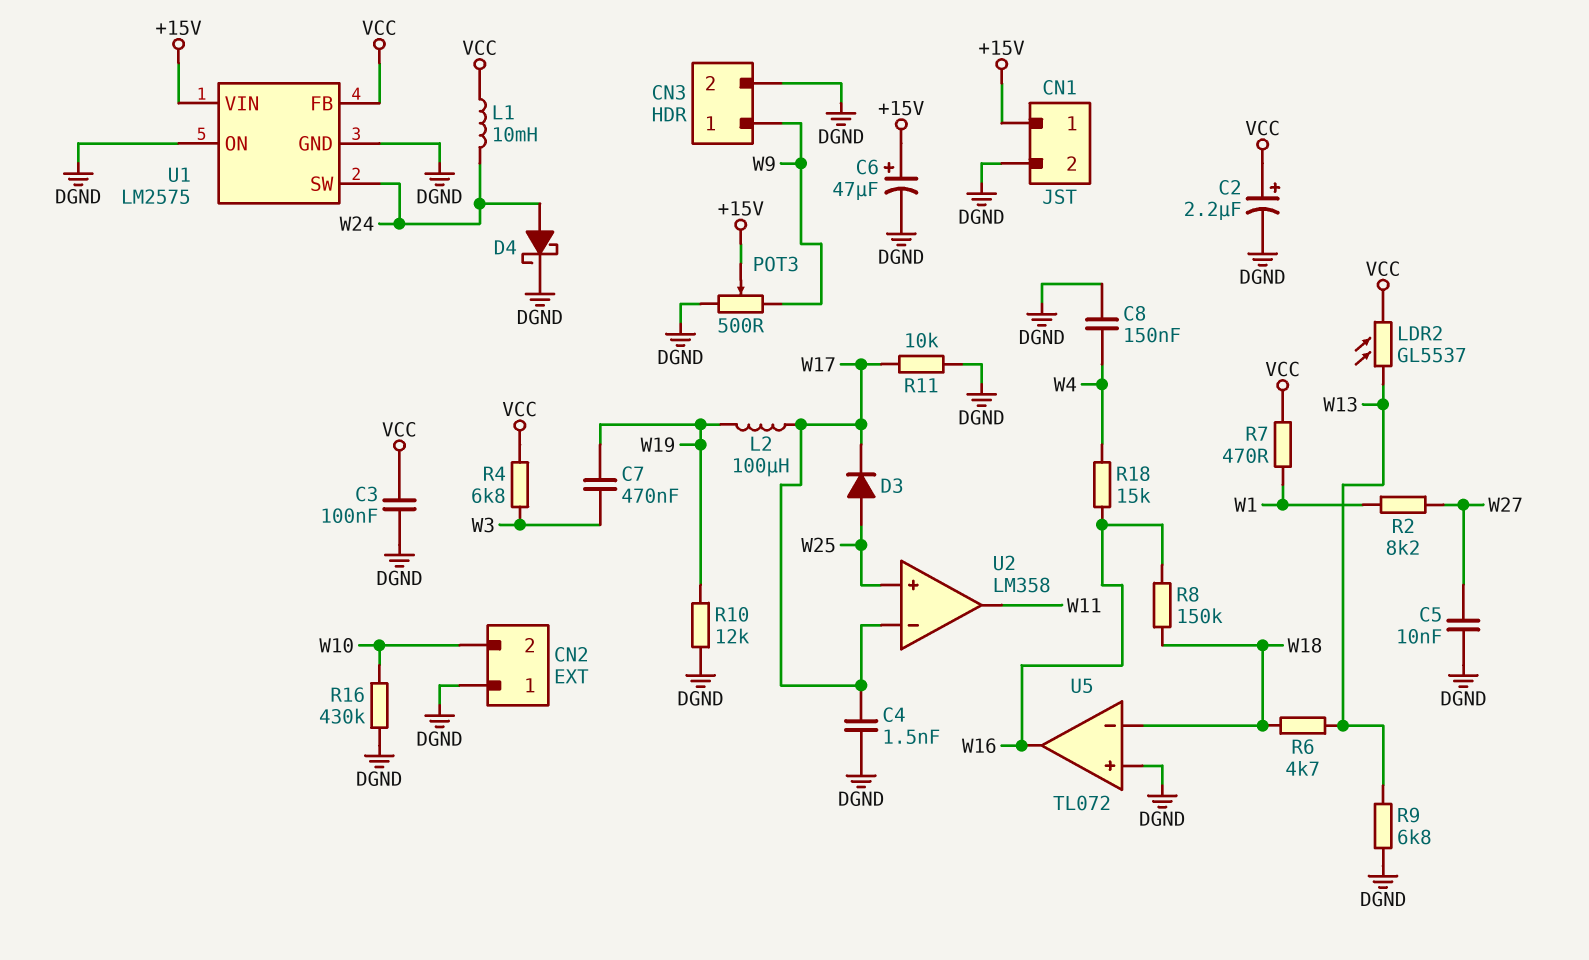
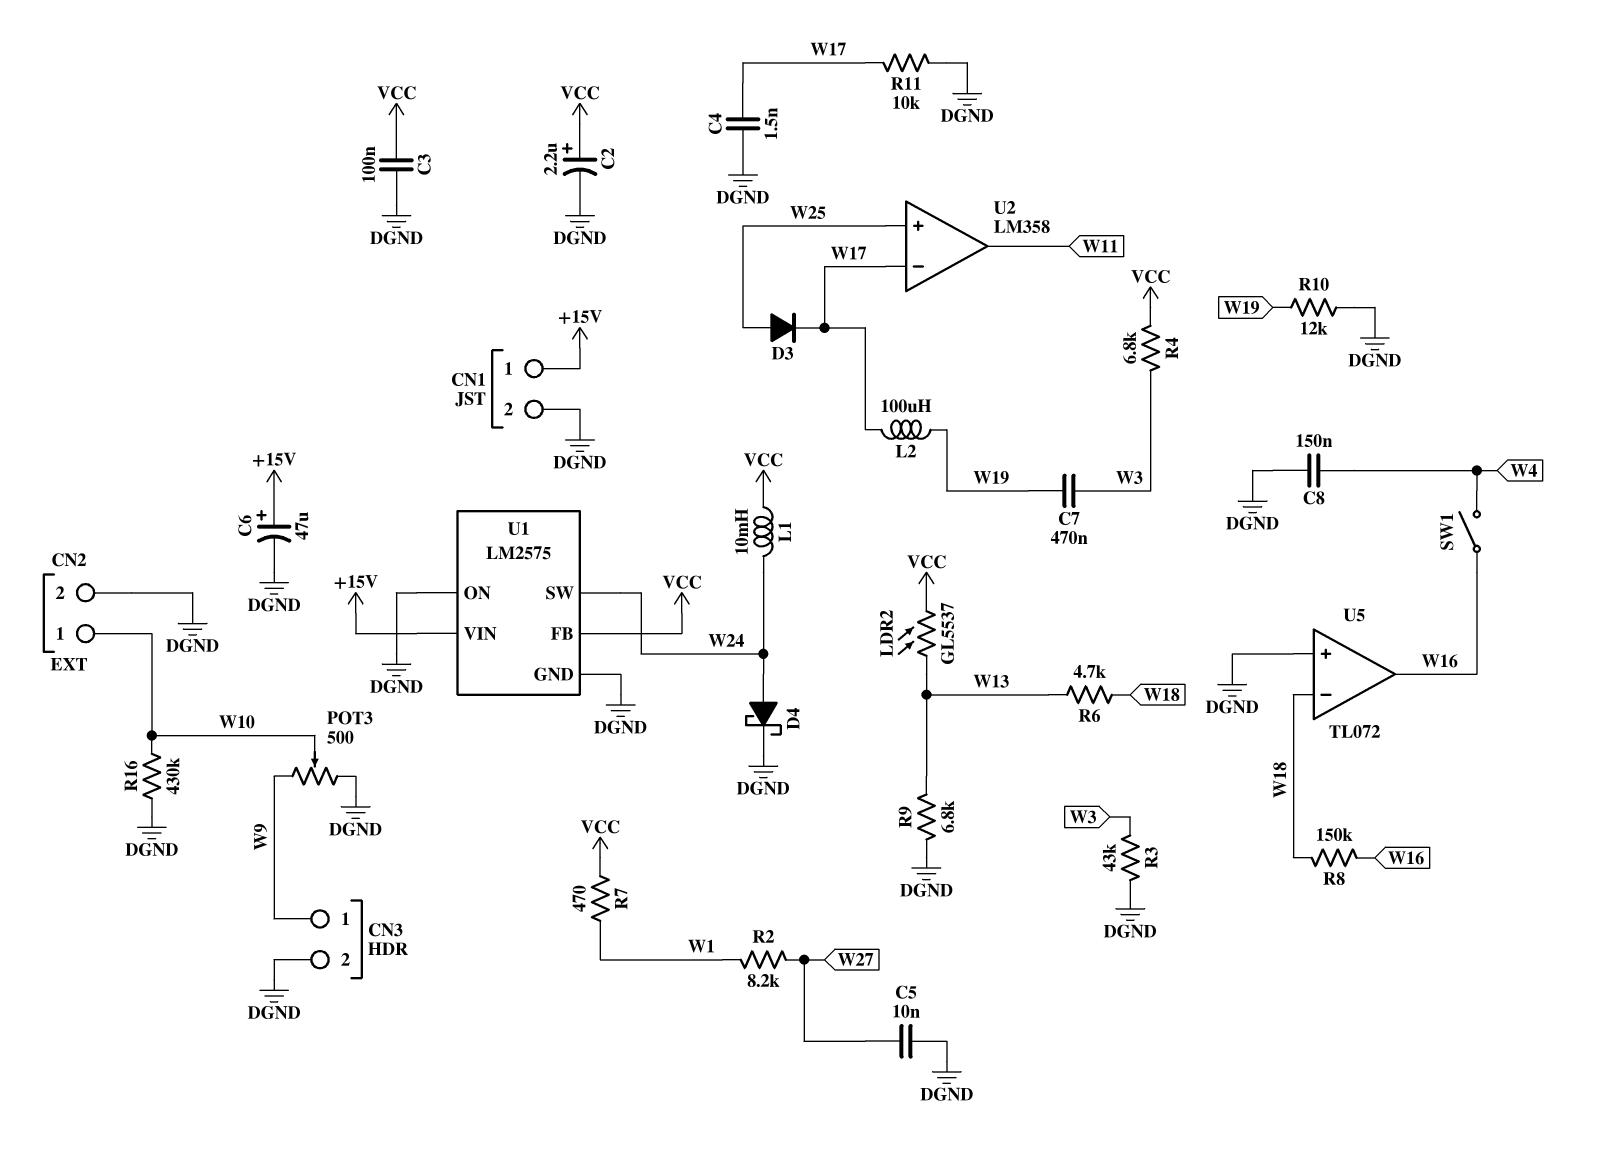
CN2 pin 1: DGND -> W10
CN2 pin 2: W10 -> DGND
POT3: 500 (DGND, W9, wiper +15V) -> 500 (DGND, W9, wiper W10)
R3: none -> 43k (DGND, W3)
R18: 15k (W4, W16) -> none
SW1: none -> switch (W4, W16)

